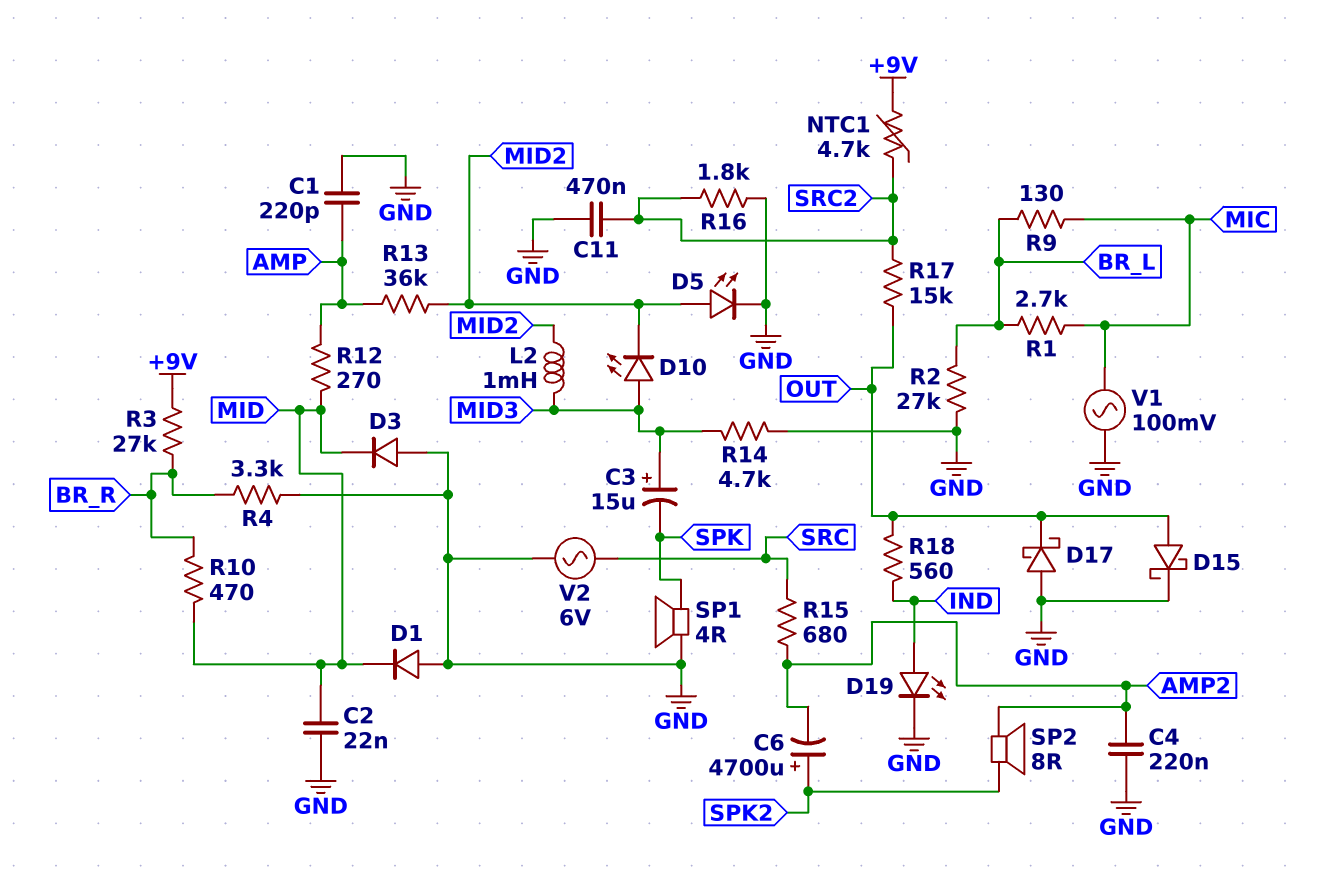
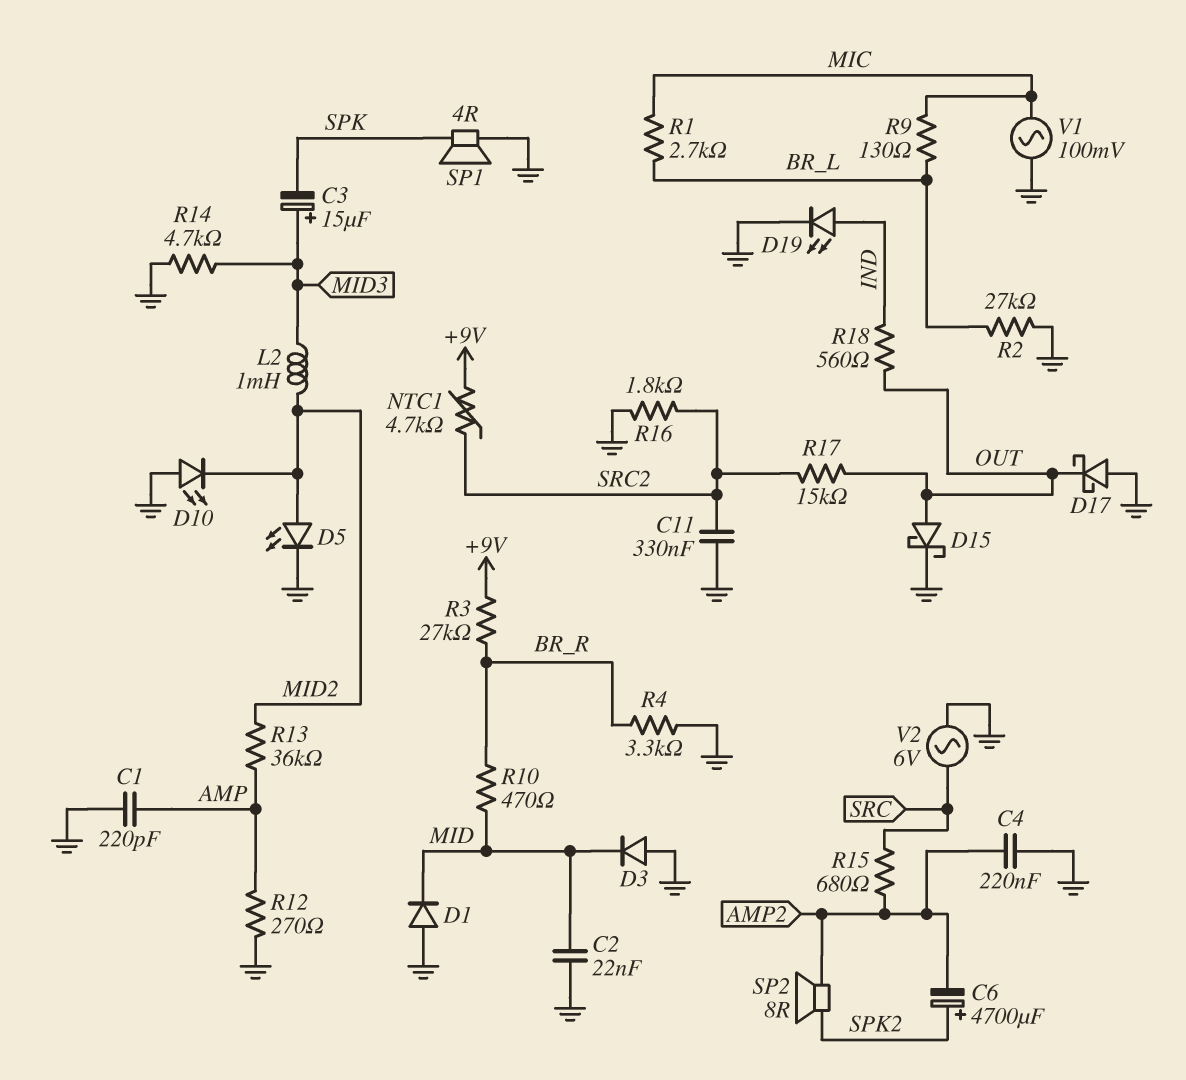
C11: 470nF (GND, SRC2) -> 330nF (GND, SRC2)
D10: LED (A MID3, K MID2) -> LED (A GND, K MID2)
R12: 270 (AMP, MID) -> 270 (AMP, GND)

